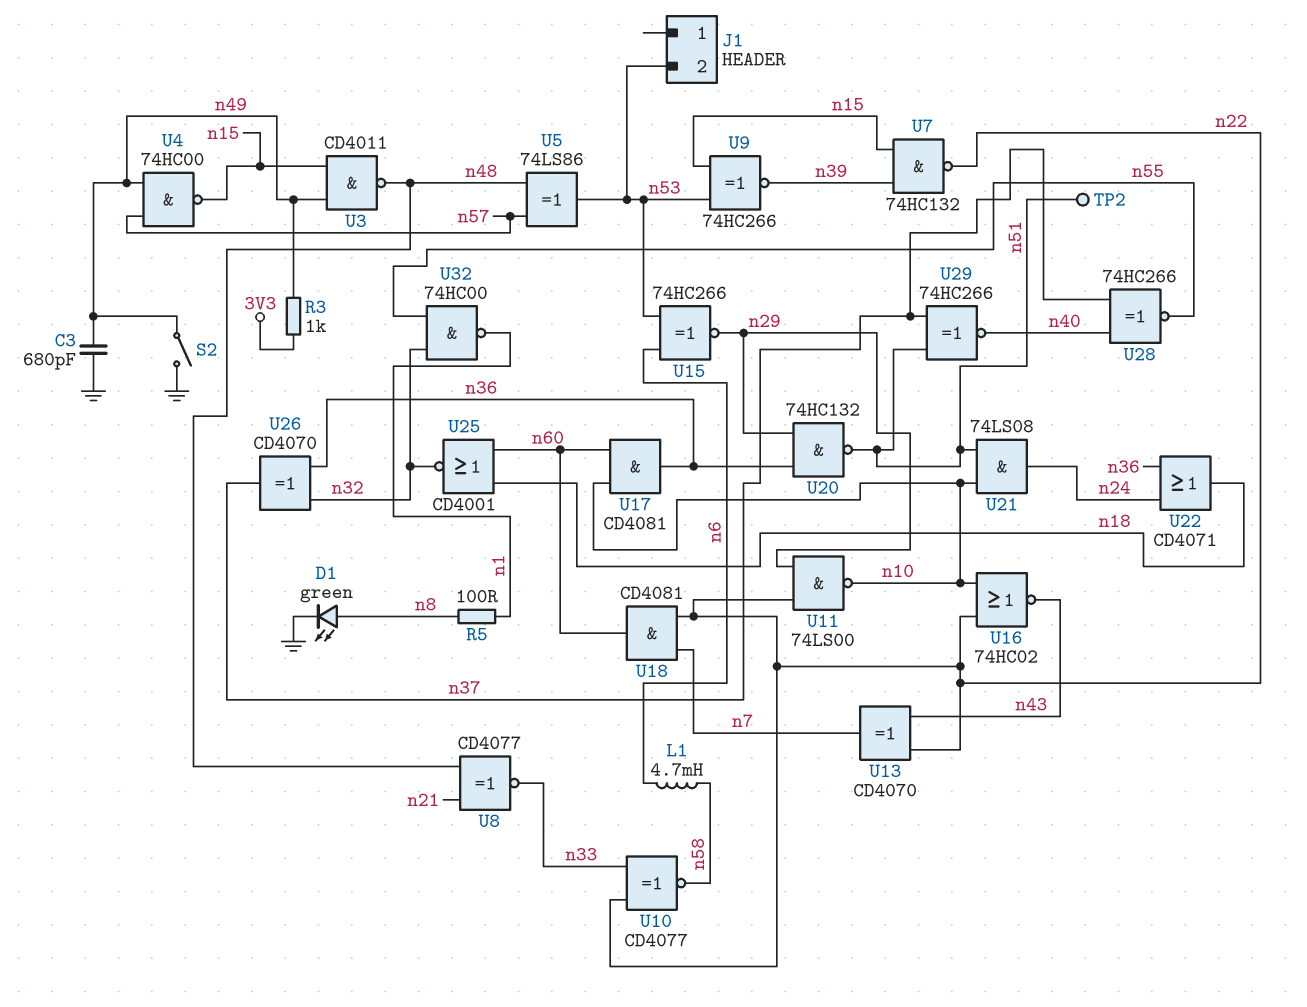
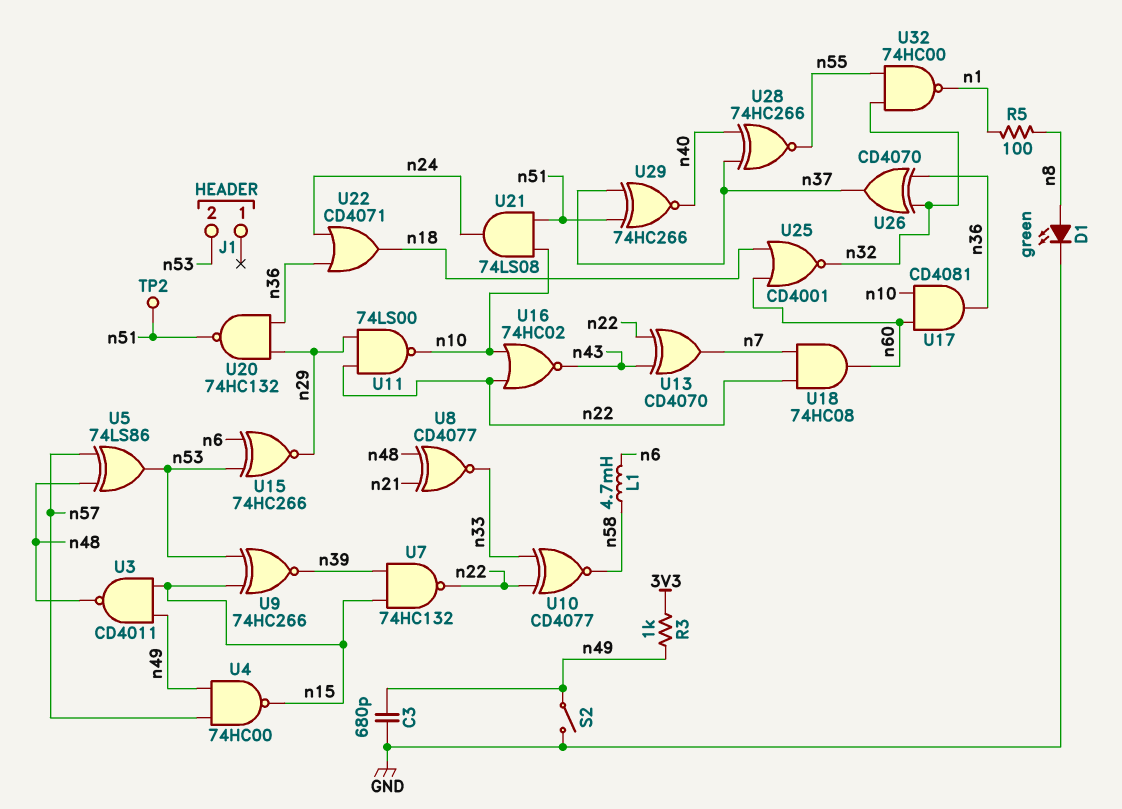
U18: AND CD4081 (in n7, in n22, out n60) -> AND 74HC08 (in n7, in n22, out n60)

